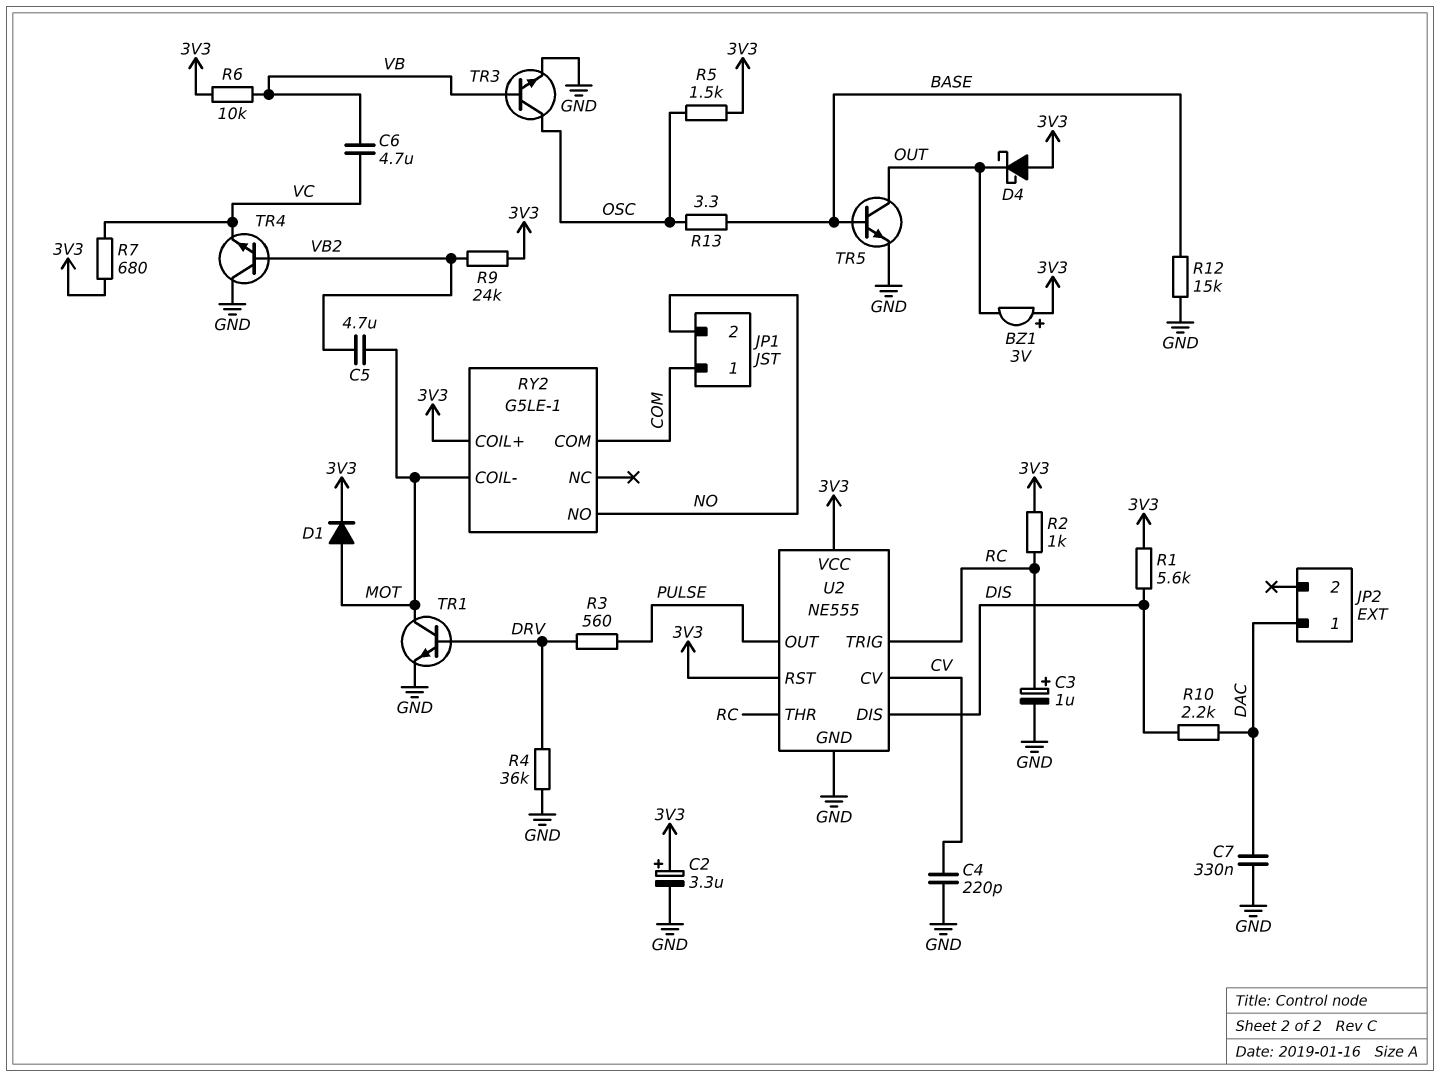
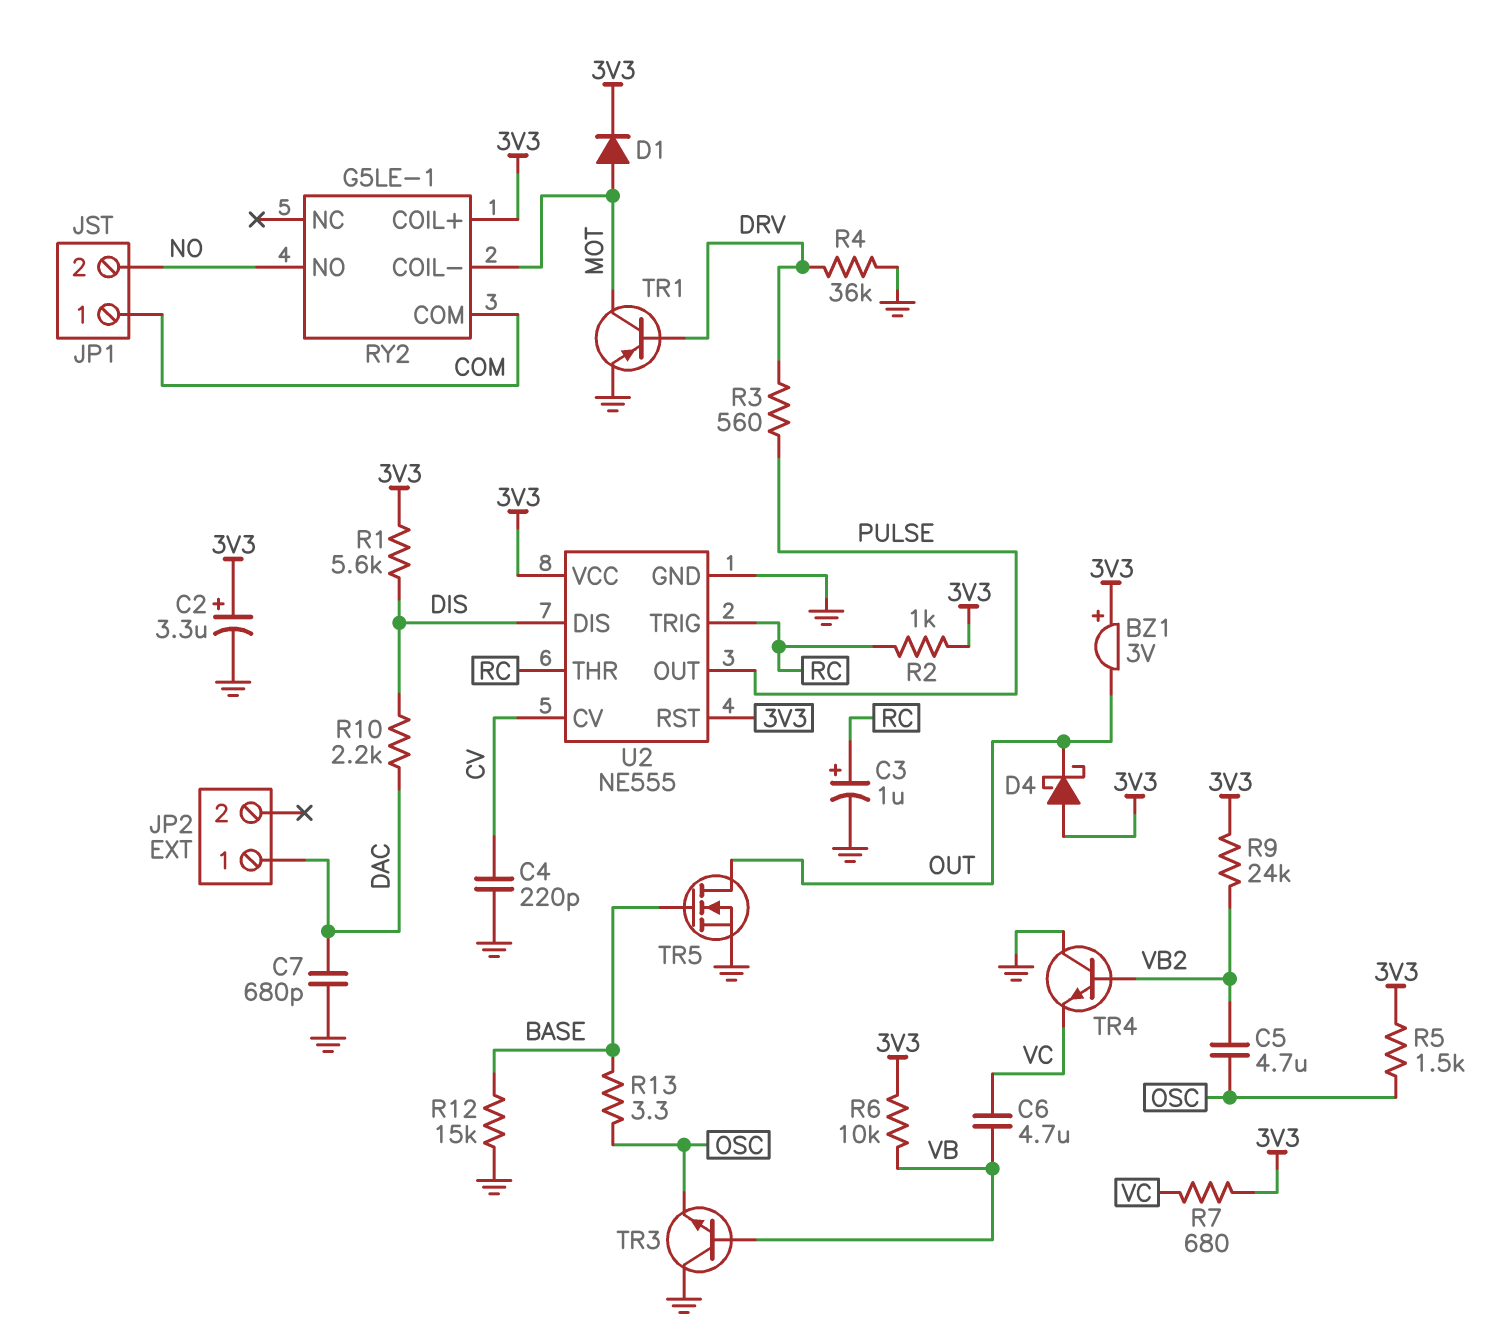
C5: 4.7uF (MOT, VB2) -> 4.7uF (OSC, VB2)
C7: 330nF (DAC, GND) -> 680pF (DAC, GND)
TR1: NPN (B DRV, C MOT, E GND) -> PNP (B DRV, C MOT, E GND)
TR3: NPN (B VB, C OSC, E GND) -> NPN (B VB, C GND, E OSC)
TR5: NPN (B BASE, C OUT, E GND) -> NMOS (G BASE, D OUT, S GND)

